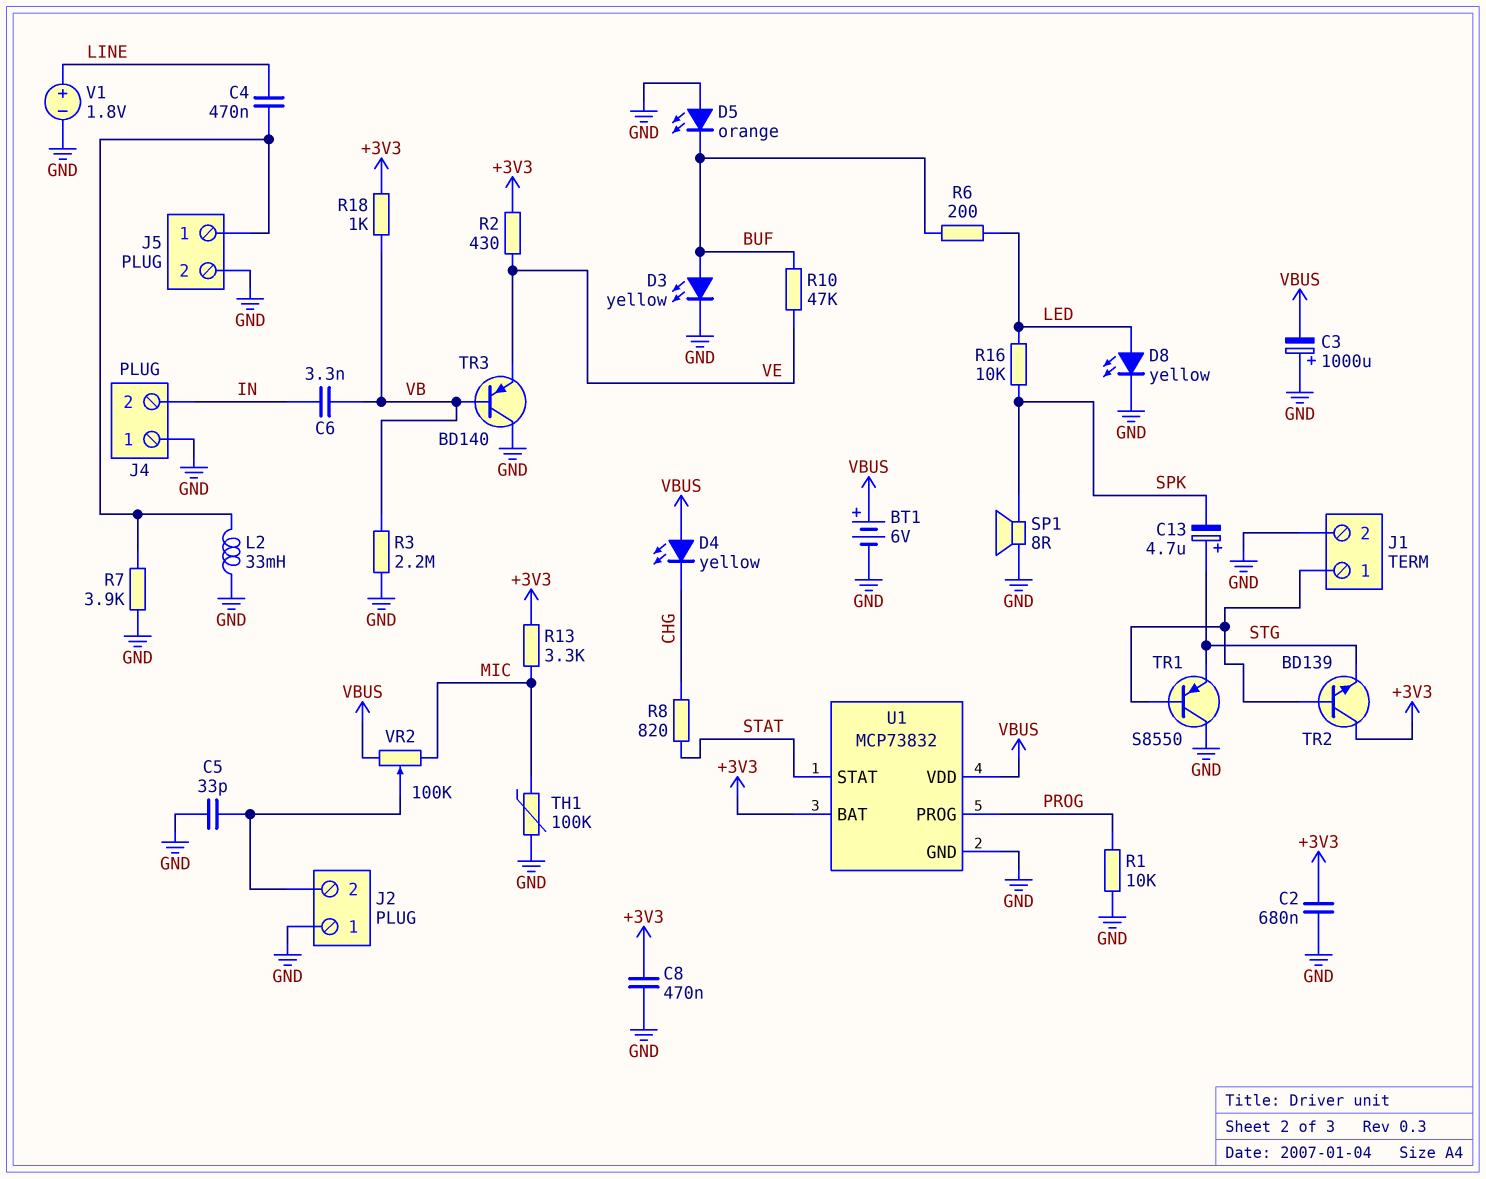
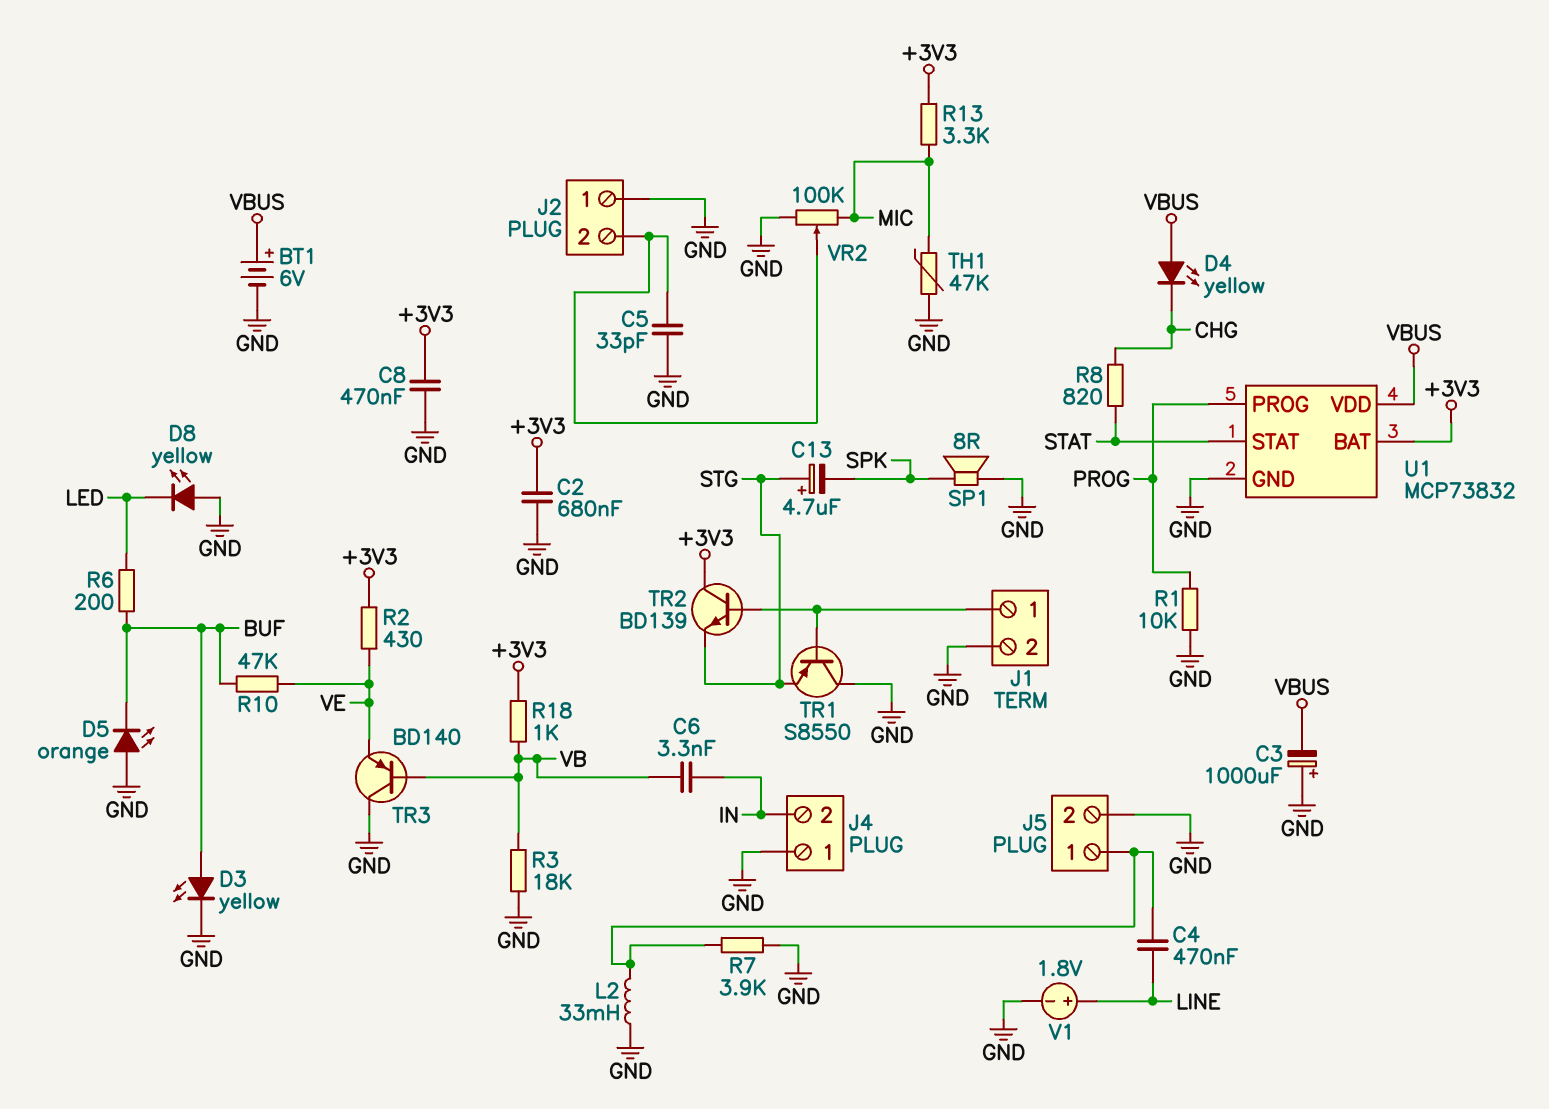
D8: LED yellow (A LED, K GND) -> LED yellow (A GND, K LED)
R3: 2.2M (GND, VB) -> 18k (GND, VB)
R16: 10k (LED, SPK) -> none
TH1: 100k (GND, MIC) -> 47k (GND, MIC)
VR2: 100k (MIC, VBUS, wiper J2/2) -> 100k (GND, MIC, wiper J2/2)

